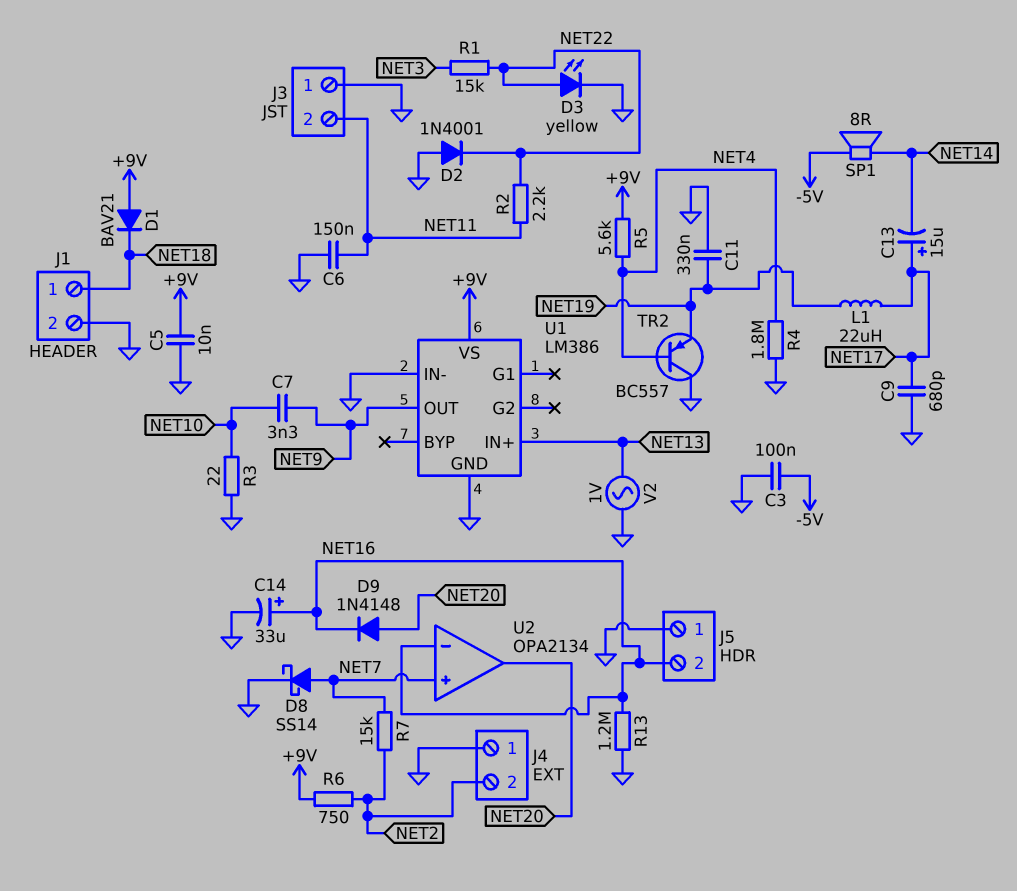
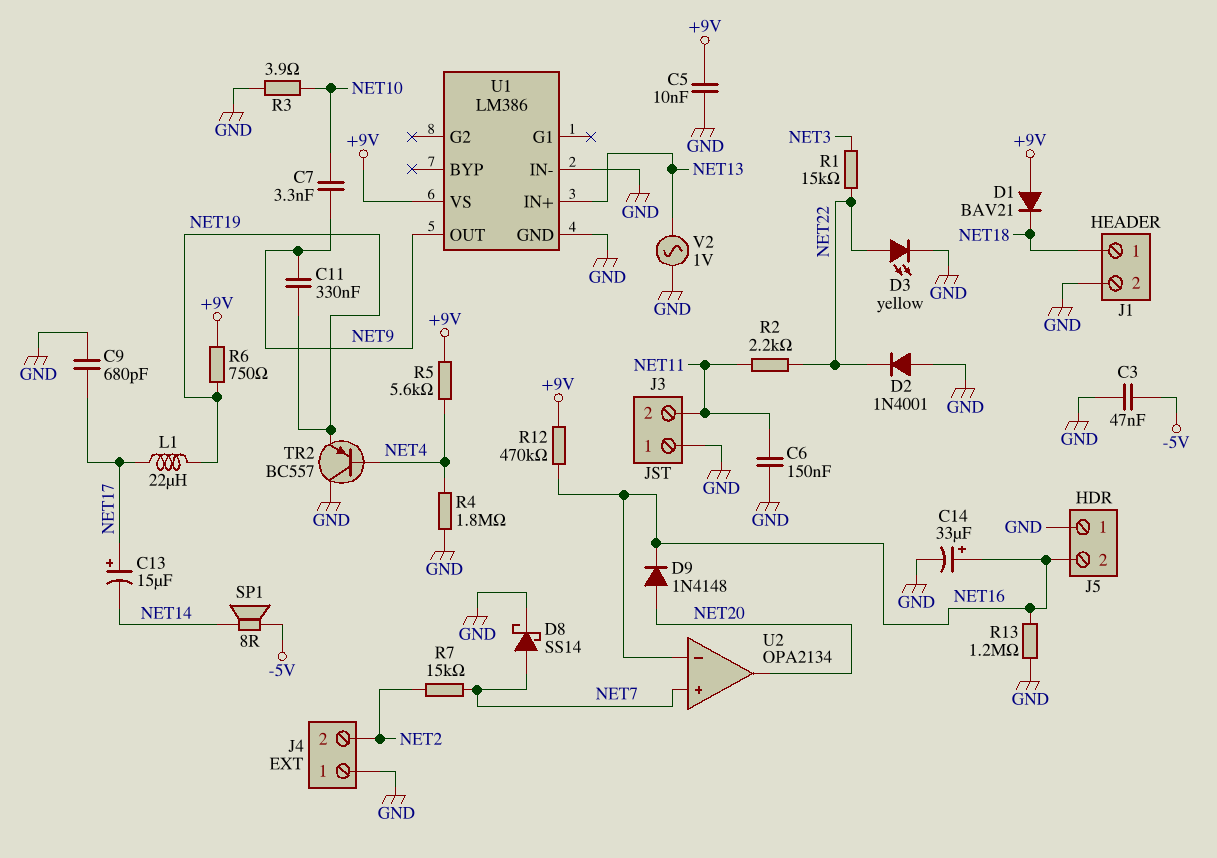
C3: 100nF (-5V, GND) -> 47nF (-5V, GND)
C11: 330nF (GND, NET19) -> 330nF (NET9, NET19)
R3: 22 (GND, NET10) -> 3.9 (GND, NET10)
R6: 750 (+9V, NET2) -> 750 (+9V, NET19)
R12: none -> 470k (+9V, NET16)

